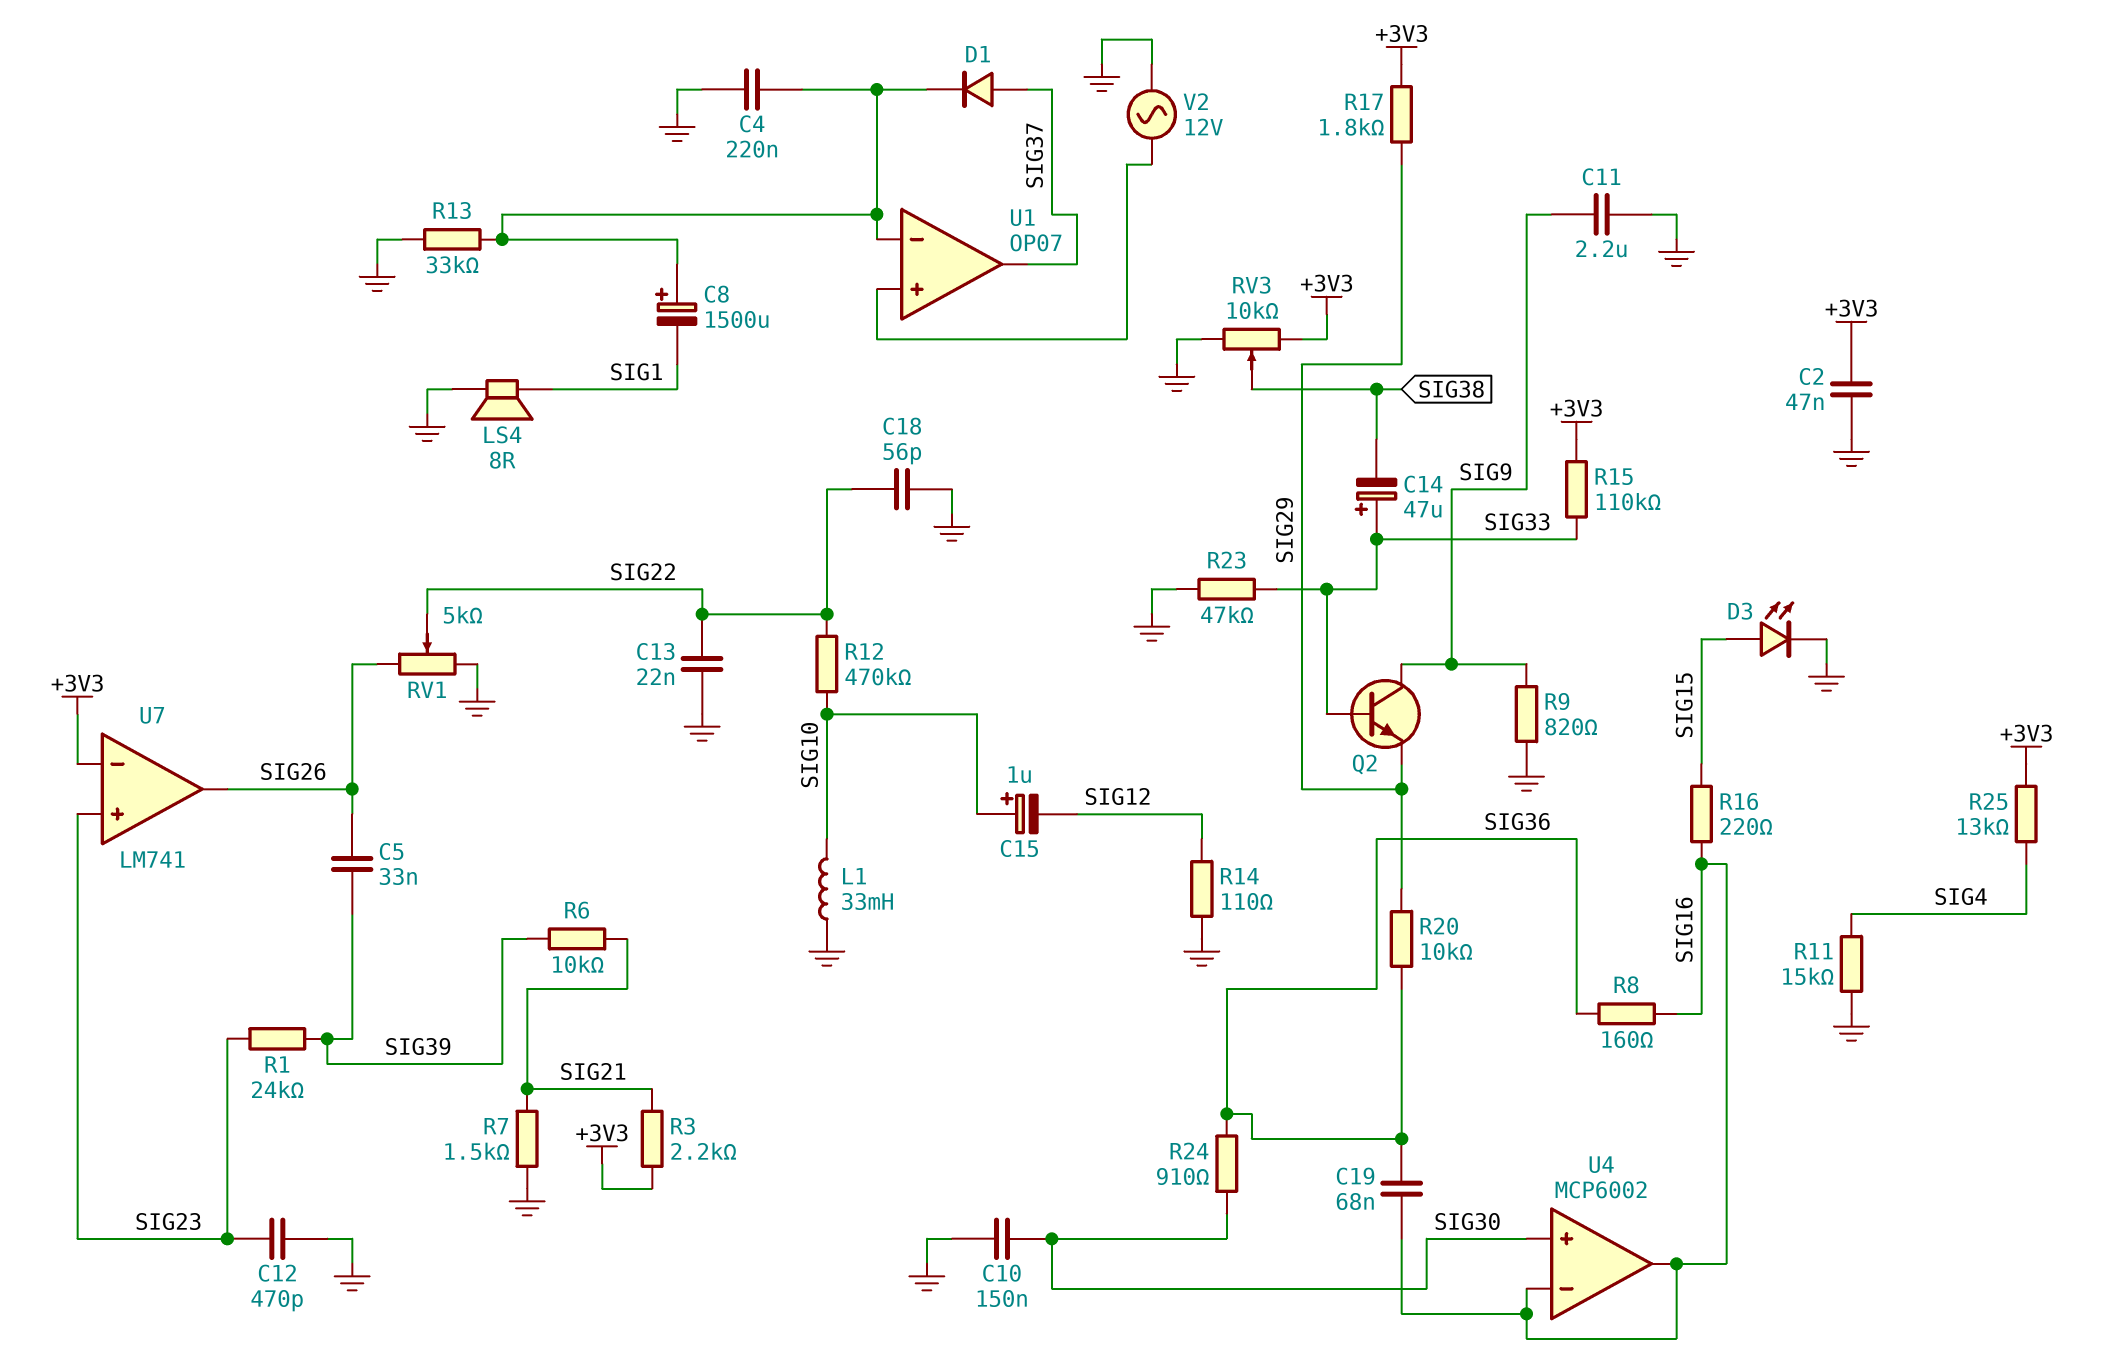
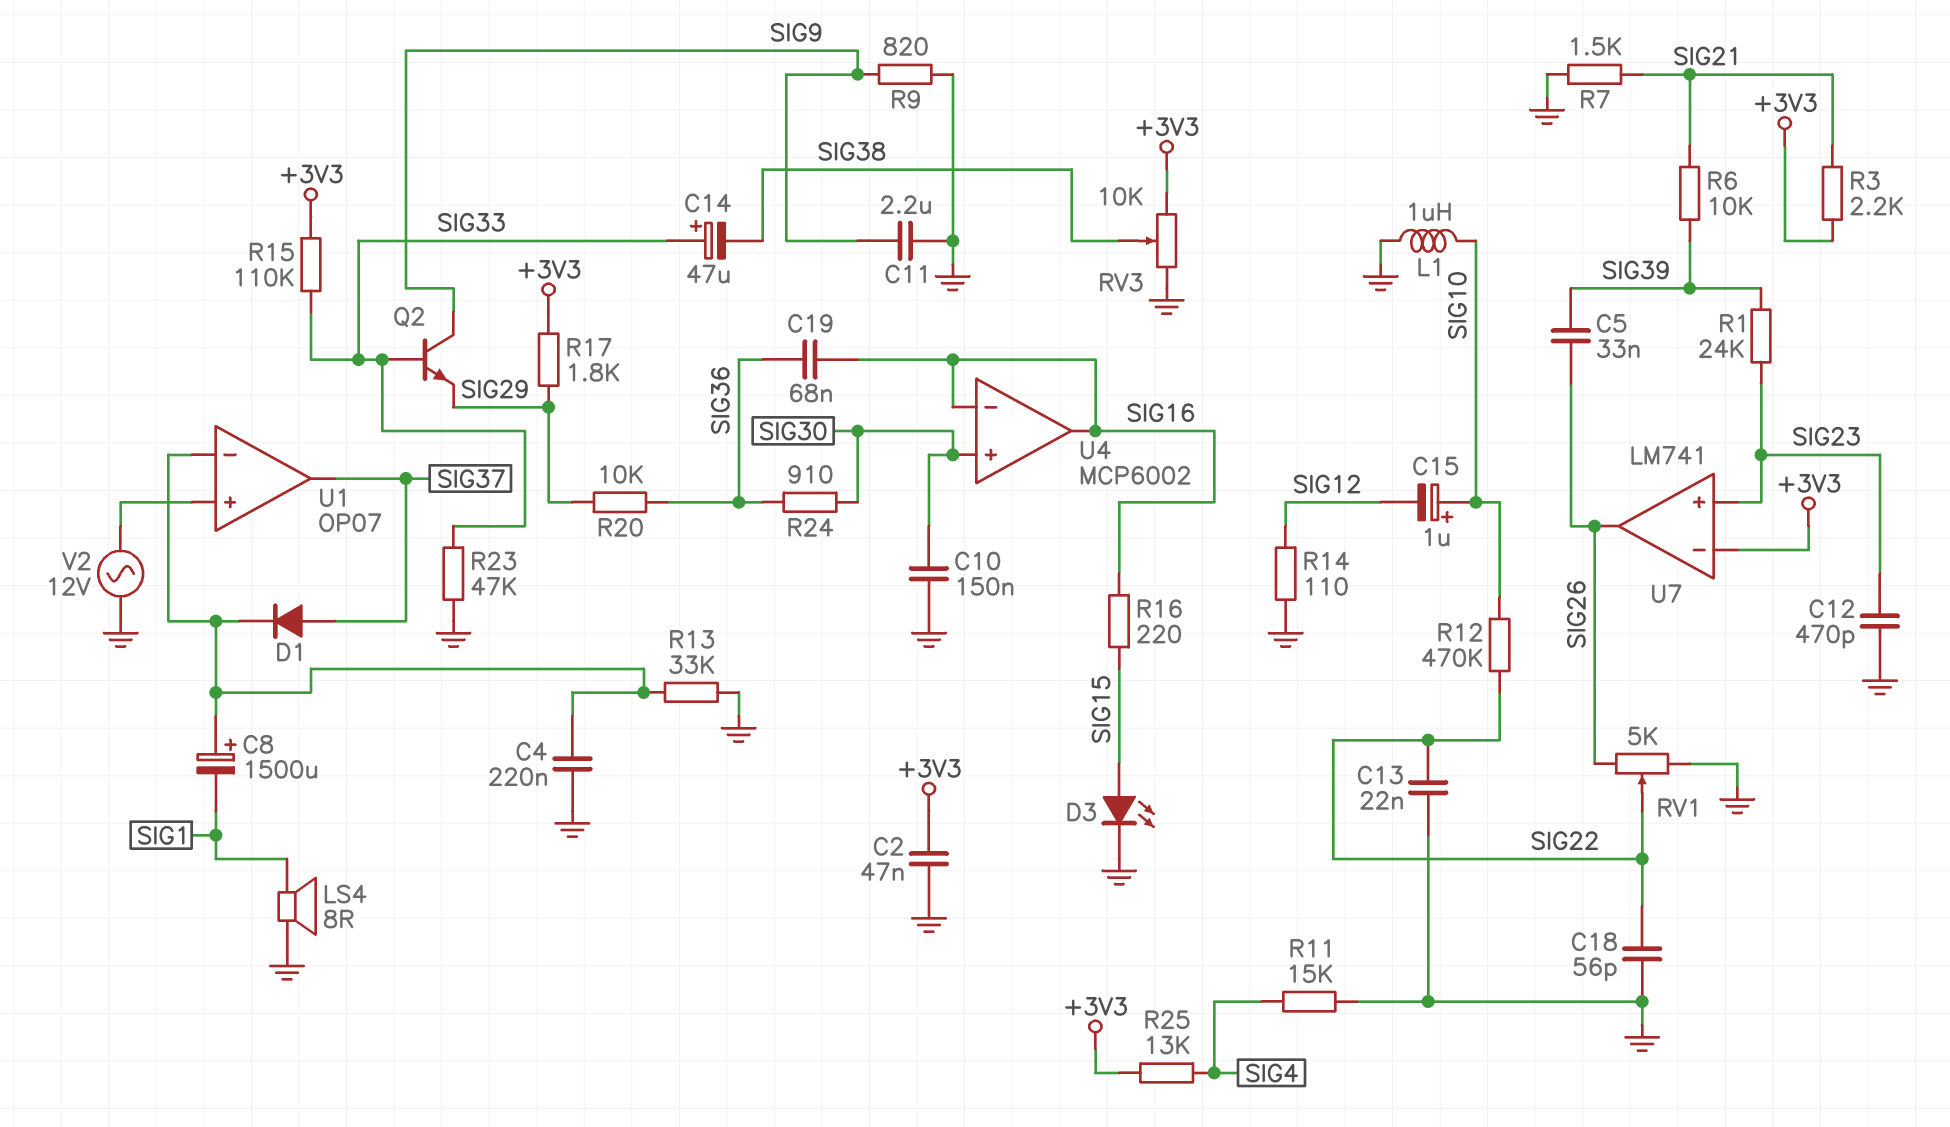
L1: 33mH (GND, SIG10) -> 1uH (GND, SIG10)
R8: 160 (SIG16, SIG36) -> none

